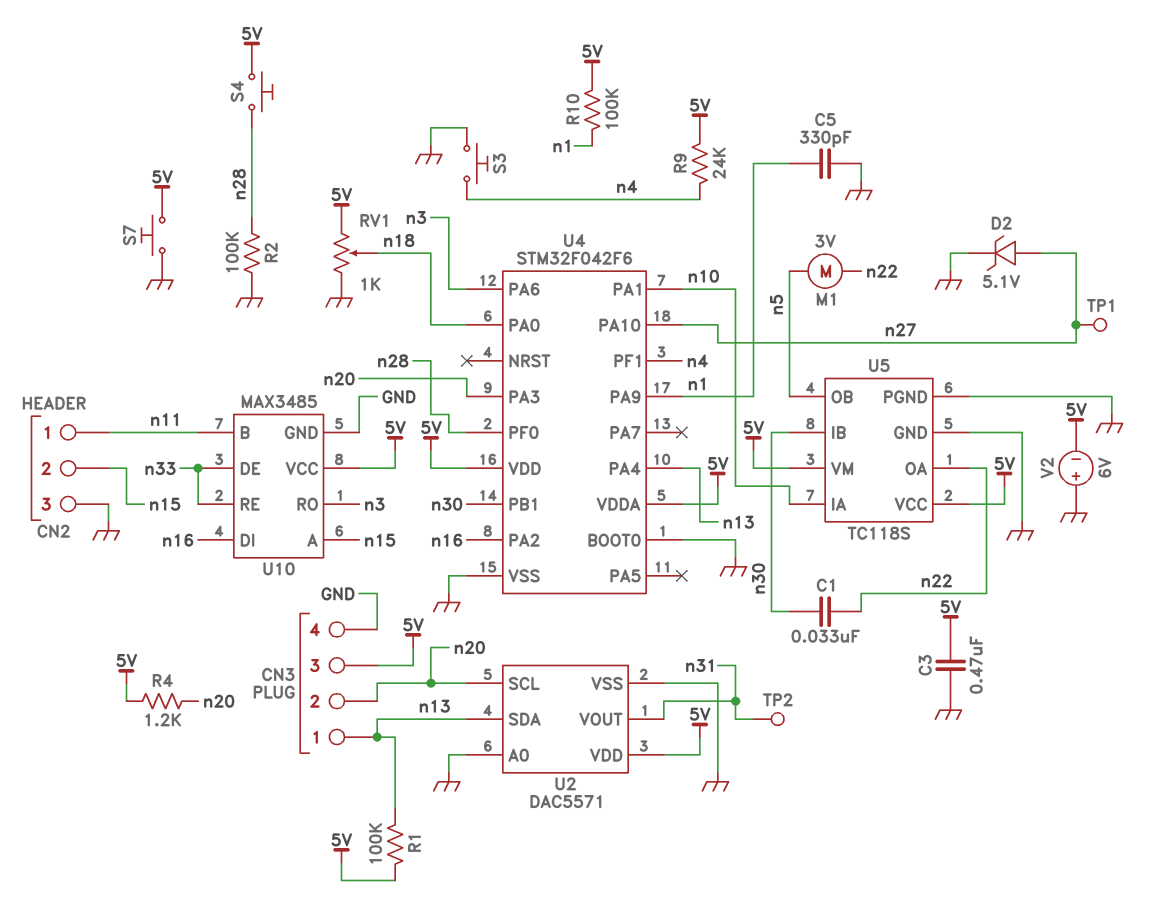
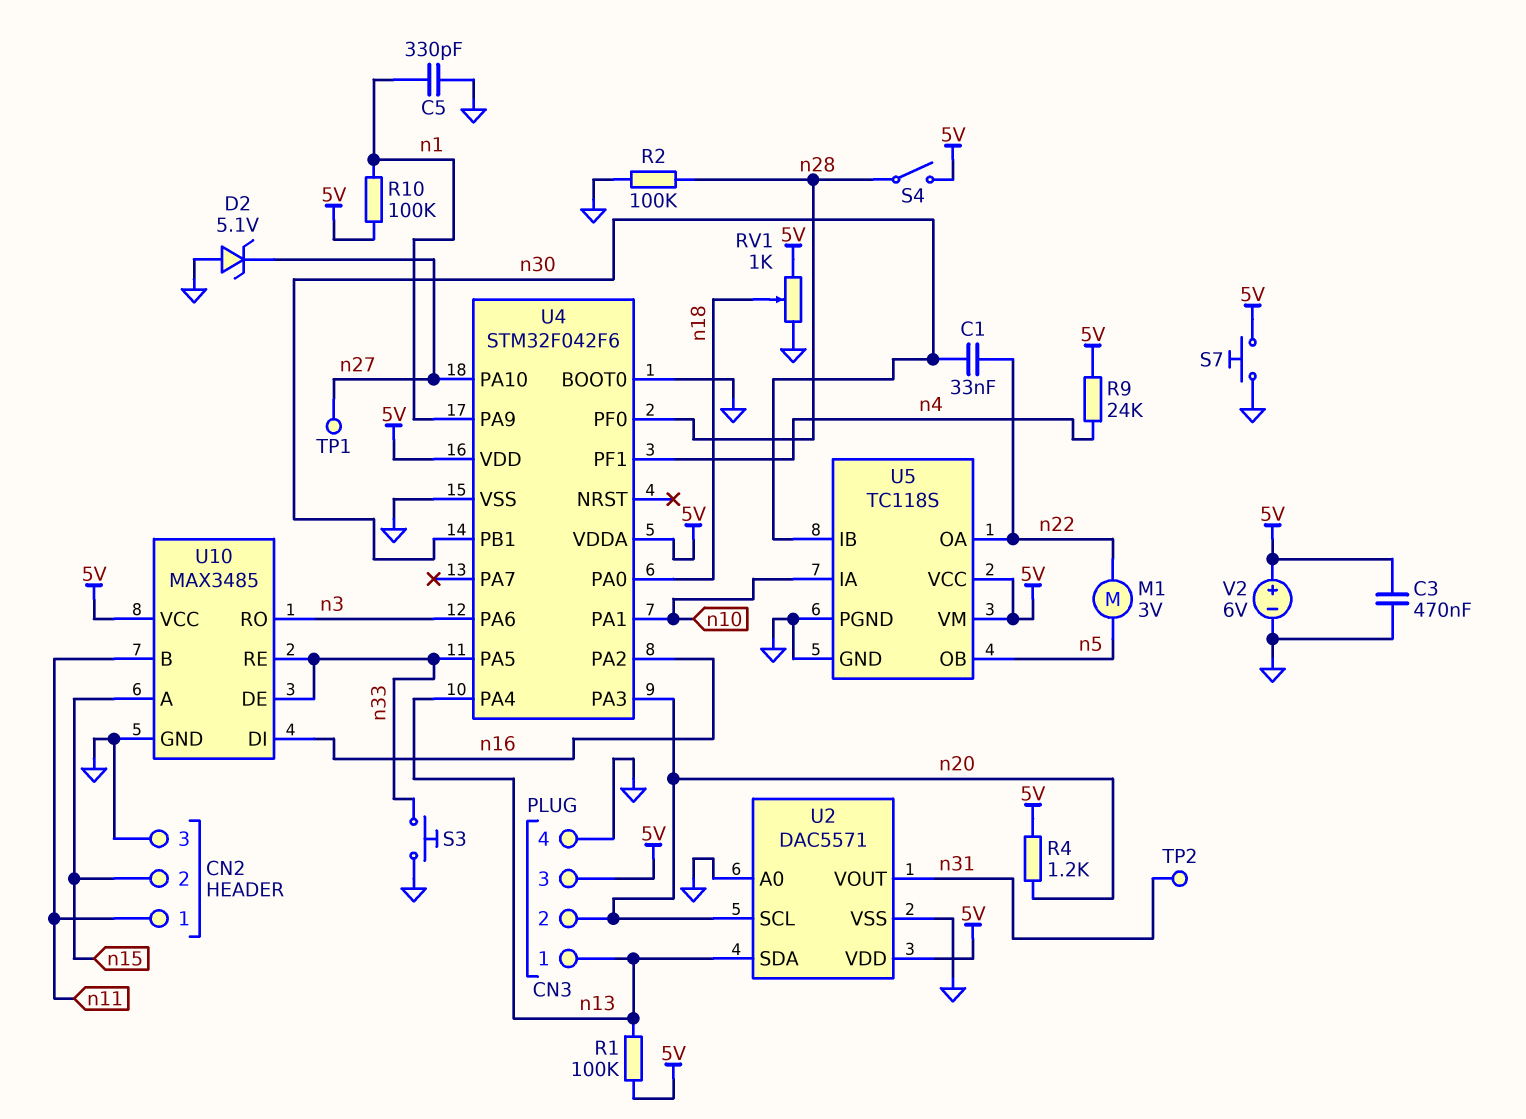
D2: zener 5.1V (A n27, K GND) -> zener 5.1V (A GND, K n27)
S3: button (GND, n4) -> button (GND, n33)
S4: button (5V, n28) -> switch (5V, n28)
U4 pin PA5: none -> n33
V2: 6V (plus GND, minus 5V) -> 6V (plus 5V, minus GND)

